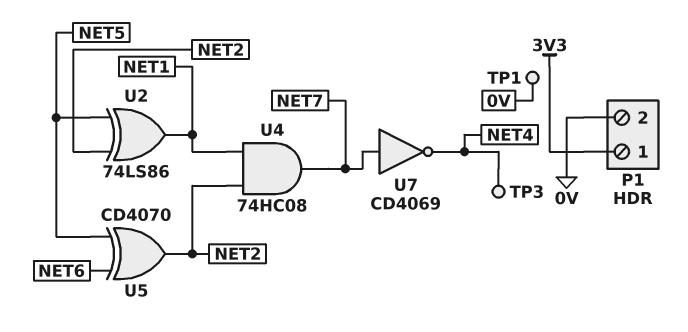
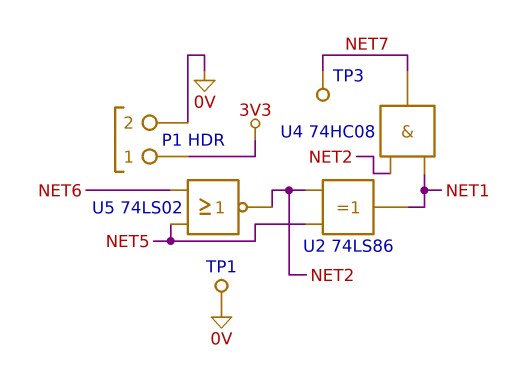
TP3: test point (NET4) -> test point (NET7)
U5: XOR CD4070 (in NET5, in NET6, out NET2) -> NOR 74LS02 (in NET5, in NET6, out NET2)
U7: NOT CD4069 (in NET7, out NET4) -> none

